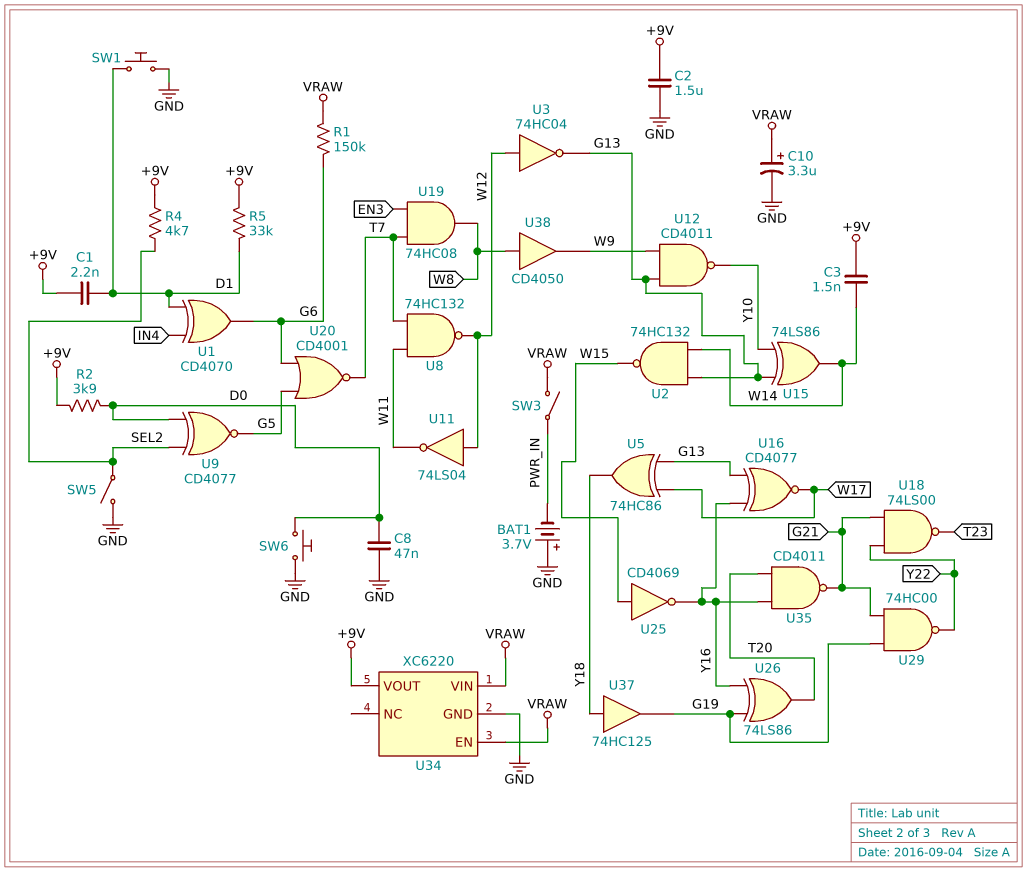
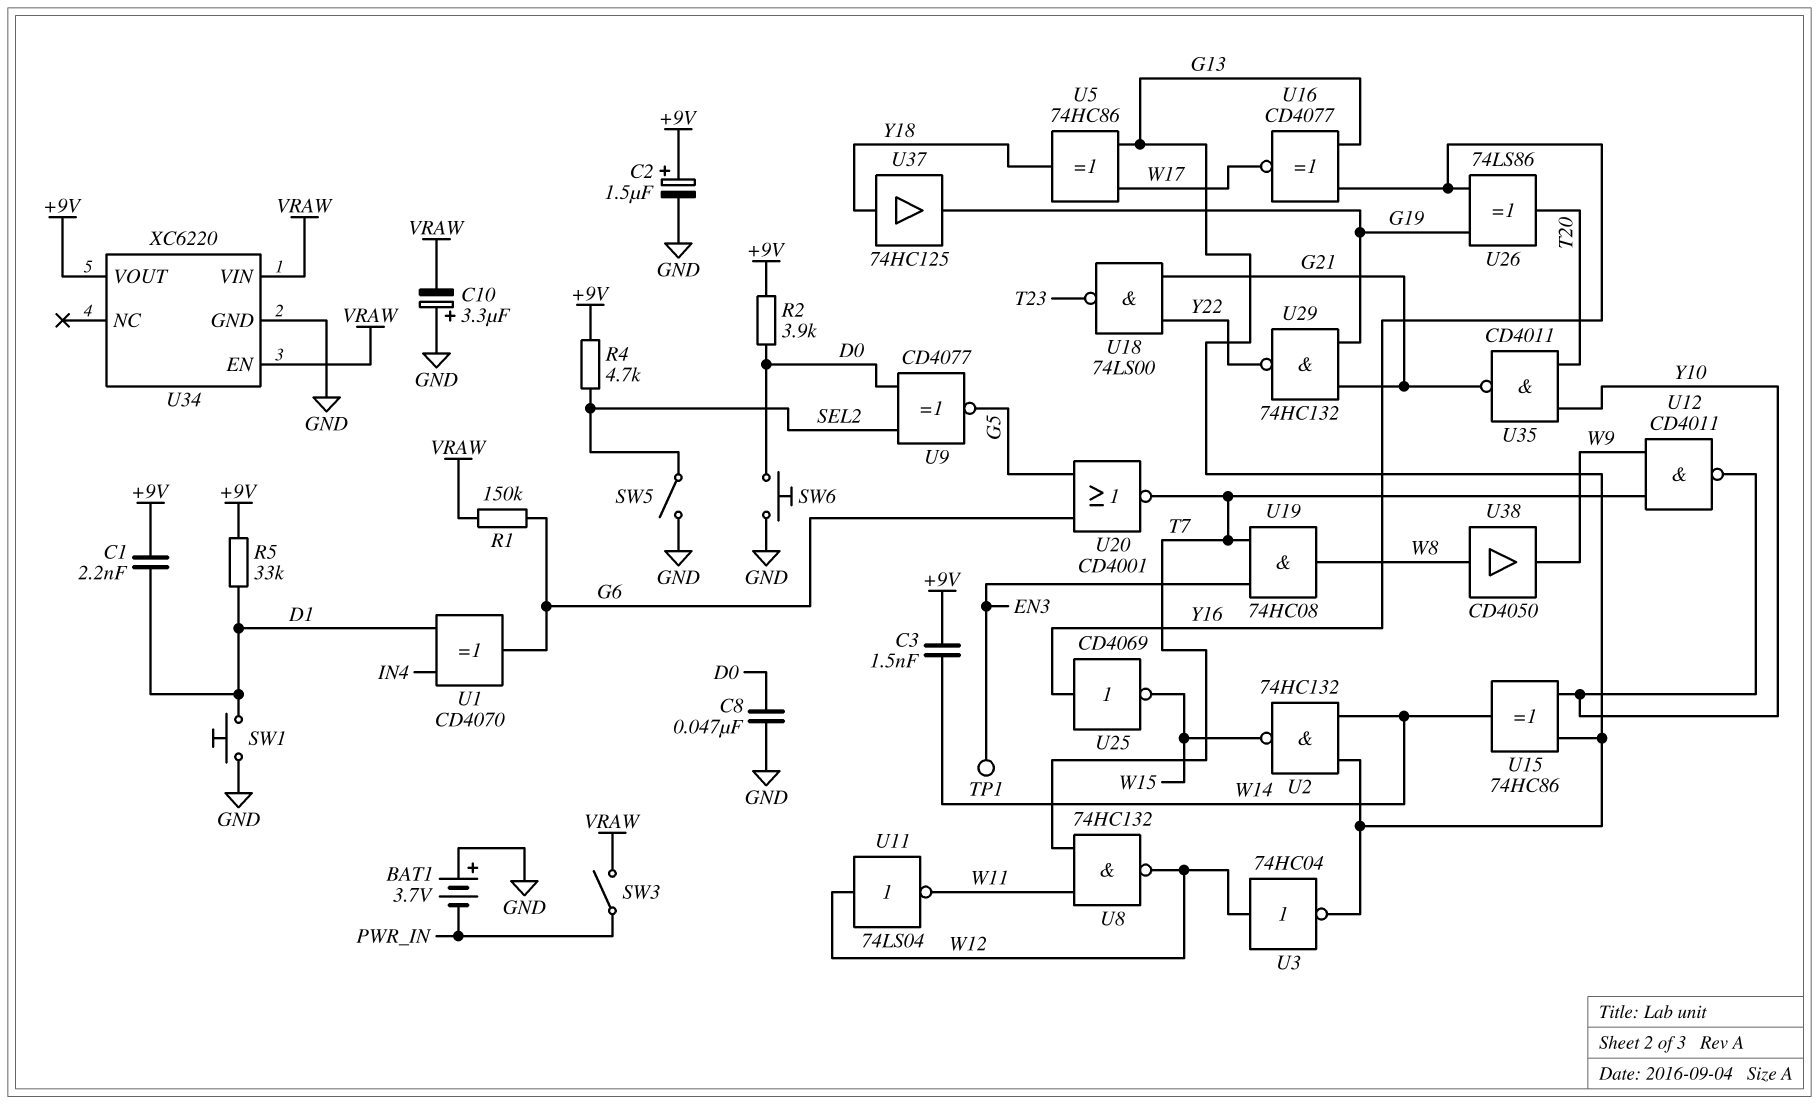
C2: 1.5uF (+9V, GND) -> 1.5uF (plus +9V, minus GND)
C10: 3.3uF (plus VRAW, minus GND) -> 3.3uF (plus GND, minus VRAW)
TP1: none -> test point (EN3)
U12: NAND CD4011 (in G13, in W9, out Y10) -> NAND CD4011 (in T7, in W9, out Y10)
U15: XOR 74LS86 (in G13, in Y10, out W14) -> XOR 74HC86 (in G13, in Y10, out W14)
U25: NOT CD4069 (in W15, out Y16) -> NOT CD4069 (in Y16, out W15)
U29: NAND 74HC00 (in G19, in G21, out Y22) -> NAND 74HC132 (in G19, in G21, out Y22)
U35: NAND CD4011 (in T20, in Y16, out G21) -> NAND CD4011 (in T20, in Y10, out G21)

